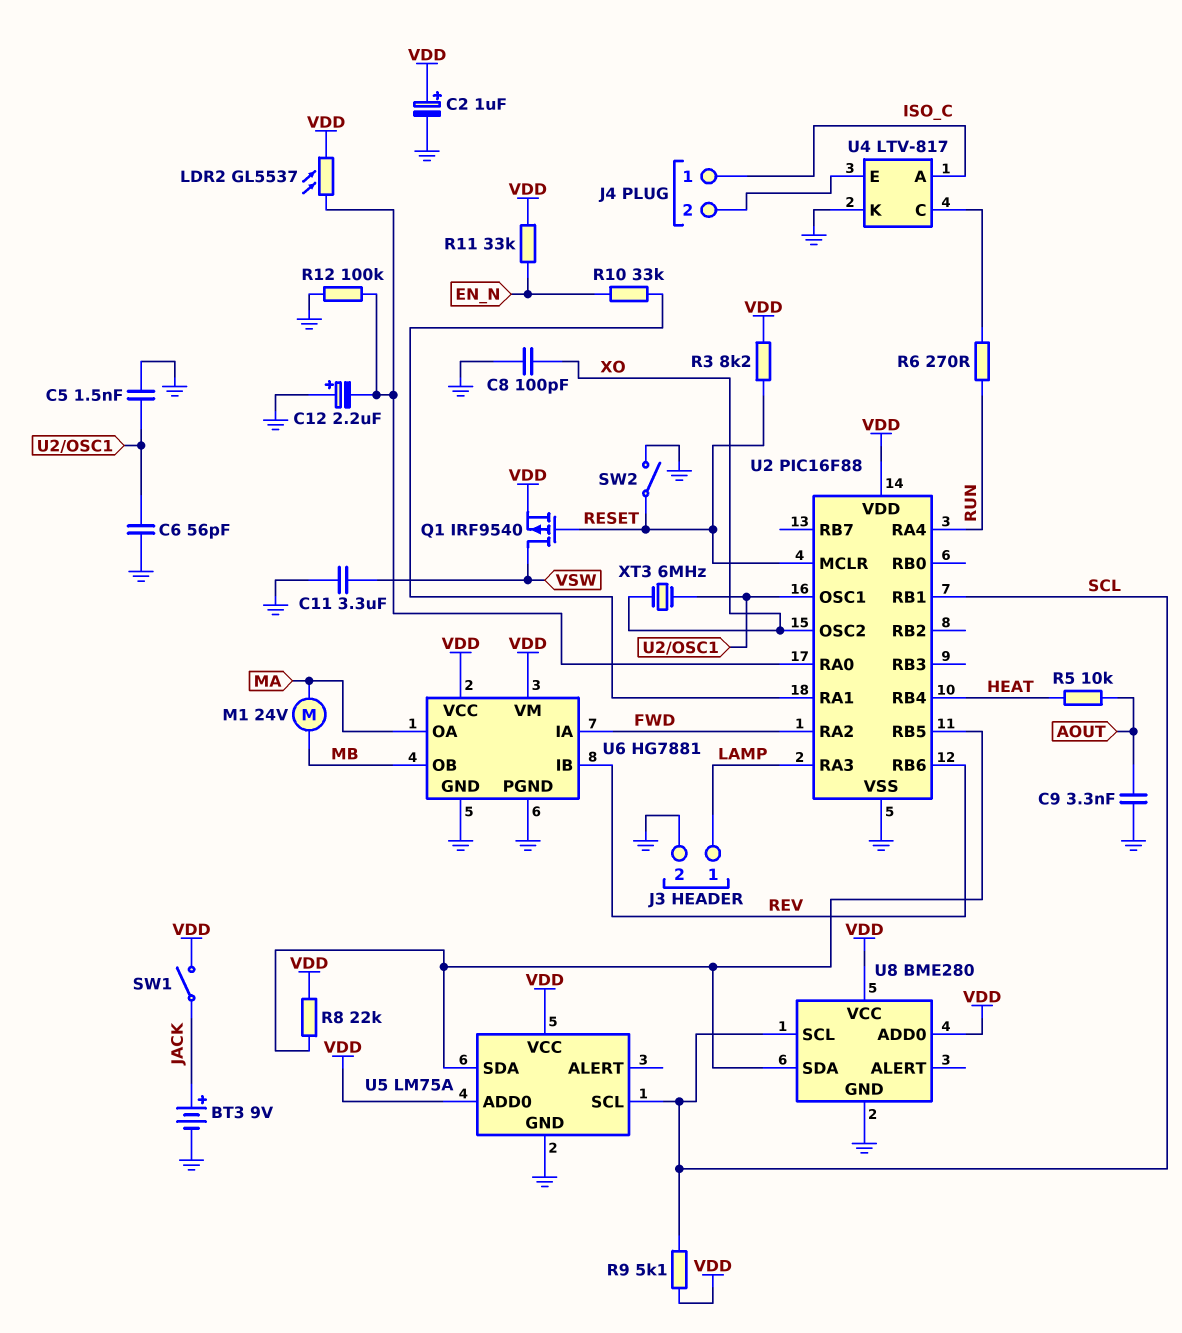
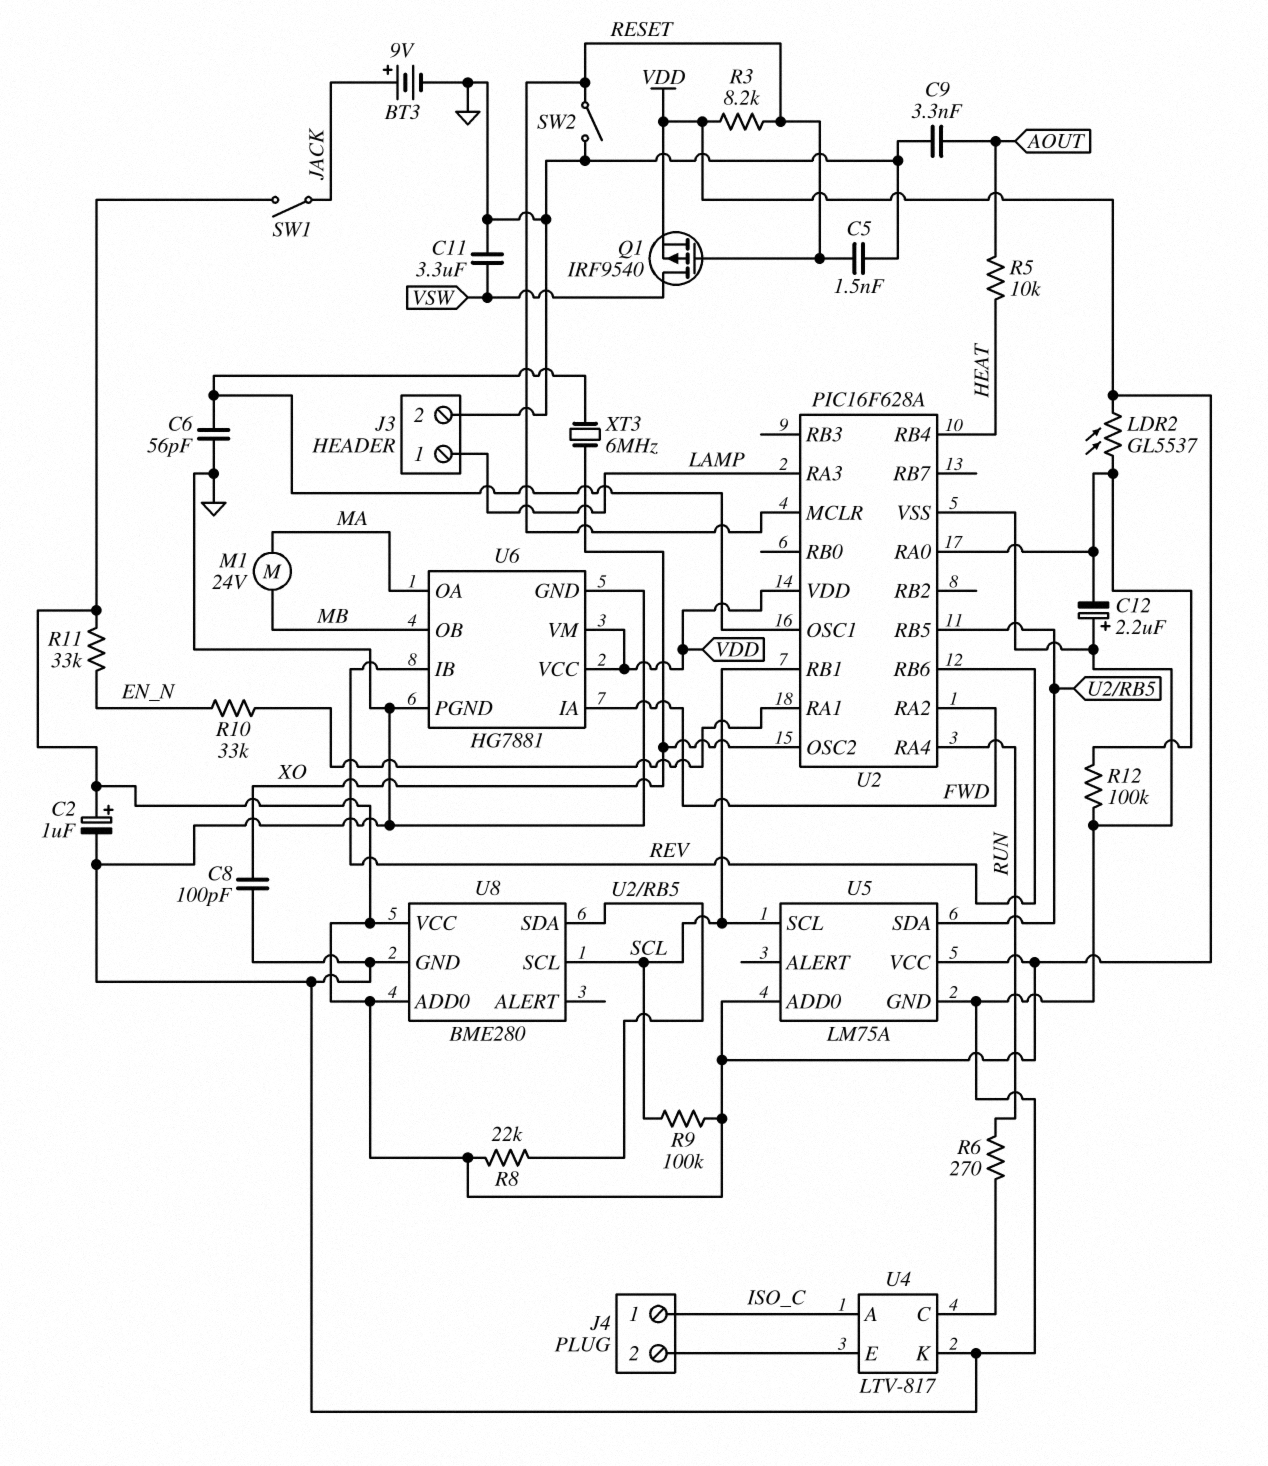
C5: 1.5nF (GND, U2/OSC1) -> 1.5nF (GND, RESET)
R9: 5.1k (SCL, VDD) -> 100k (SCL, VDD)
U2: PIC16F88 -> PIC16F628A

